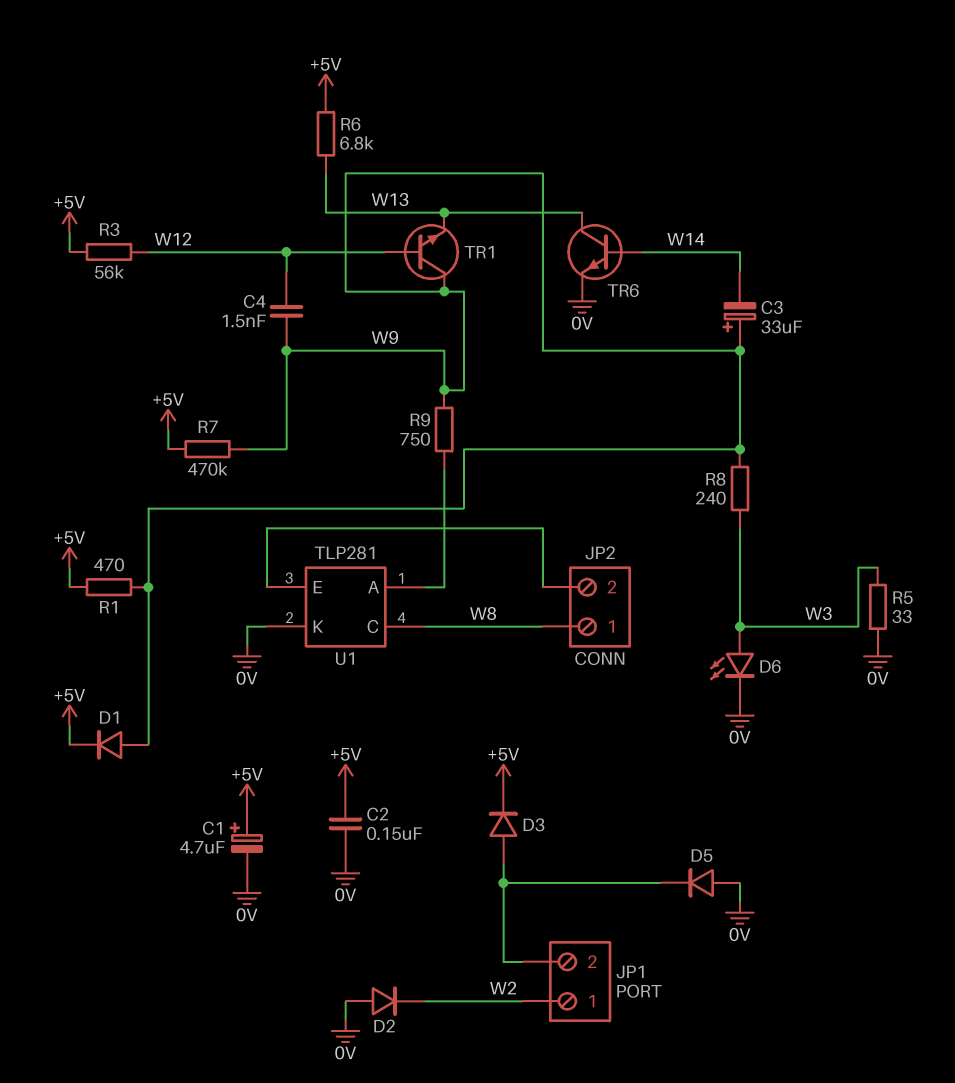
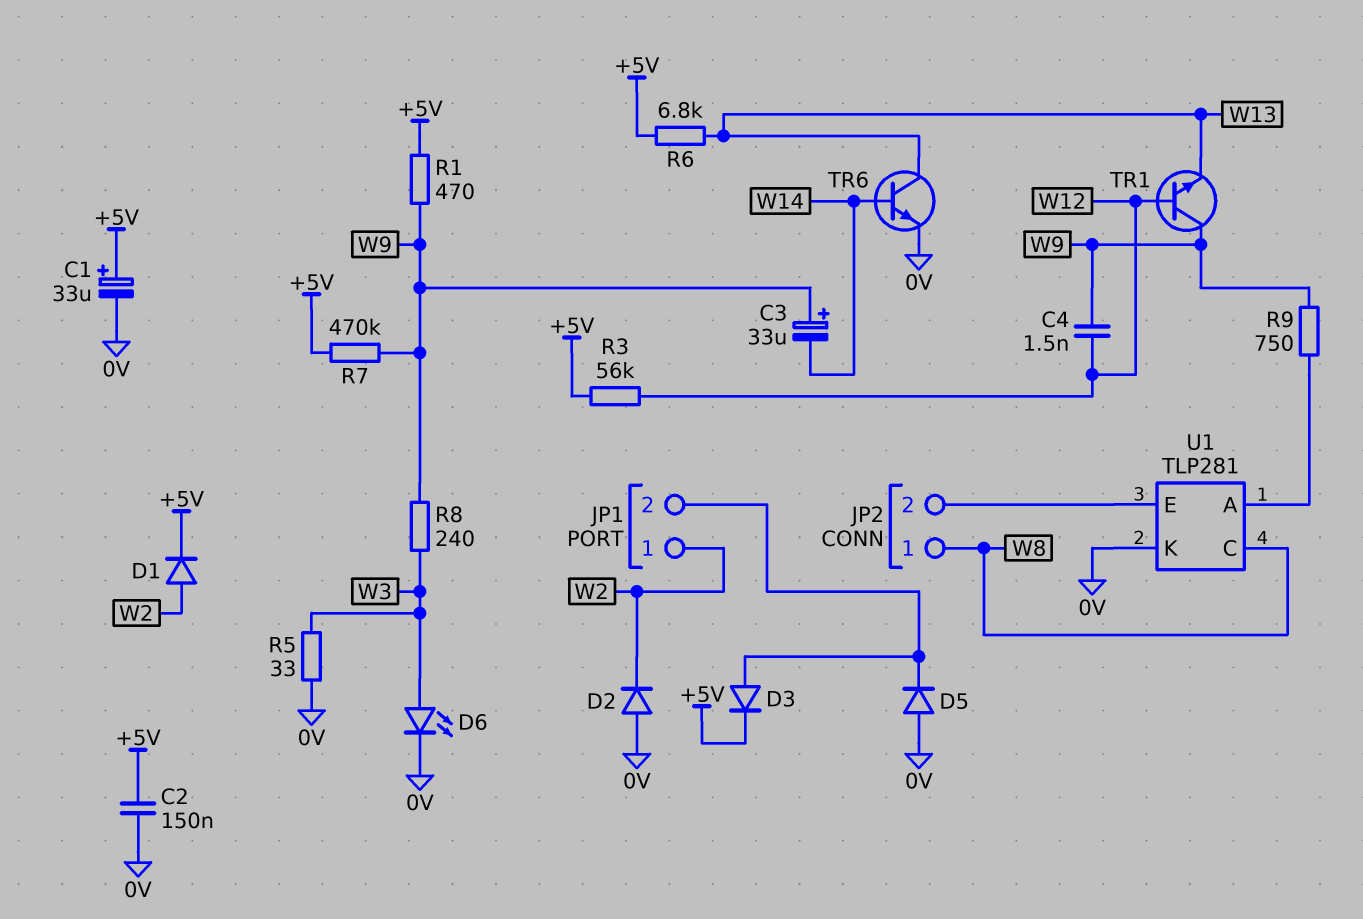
C1: 4.7uF (plus +5V, minus 0V) -> 33uF (plus +5V, minus 0V)
D1: diode (A W9, K +5V) -> diode (A W2, K +5V)

